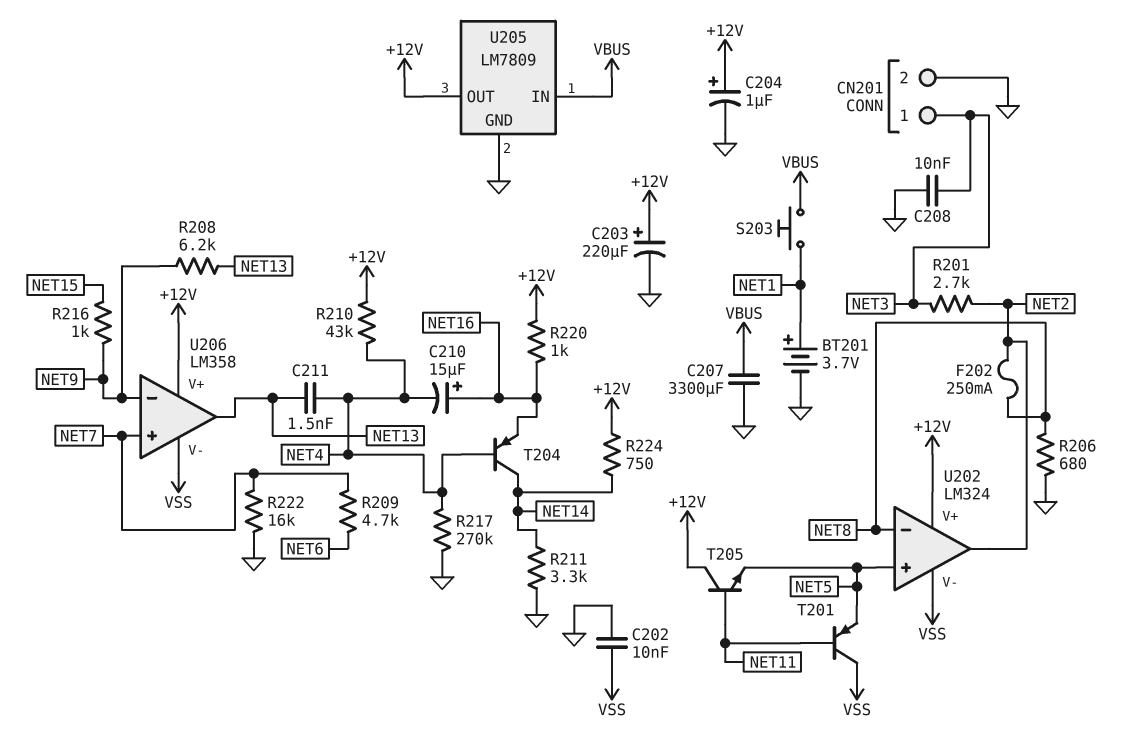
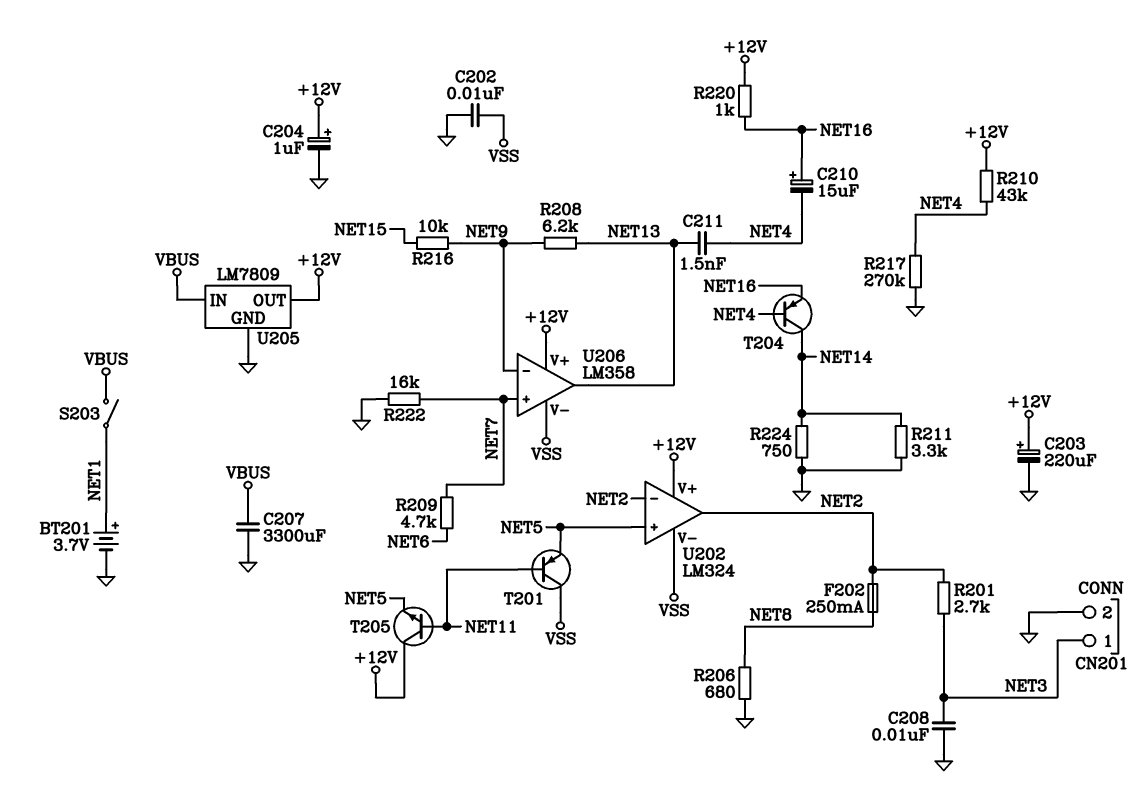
R216: 1k (NET9, NET15) -> 10k (NET9, NET15)
R224: 750 (+12V, NET14) -> 750 (GND, NET14)
S203: button (NET1, VBUS) -> switch (NET1, VBUS)
U202 pin in-: NET8 -> NET2

